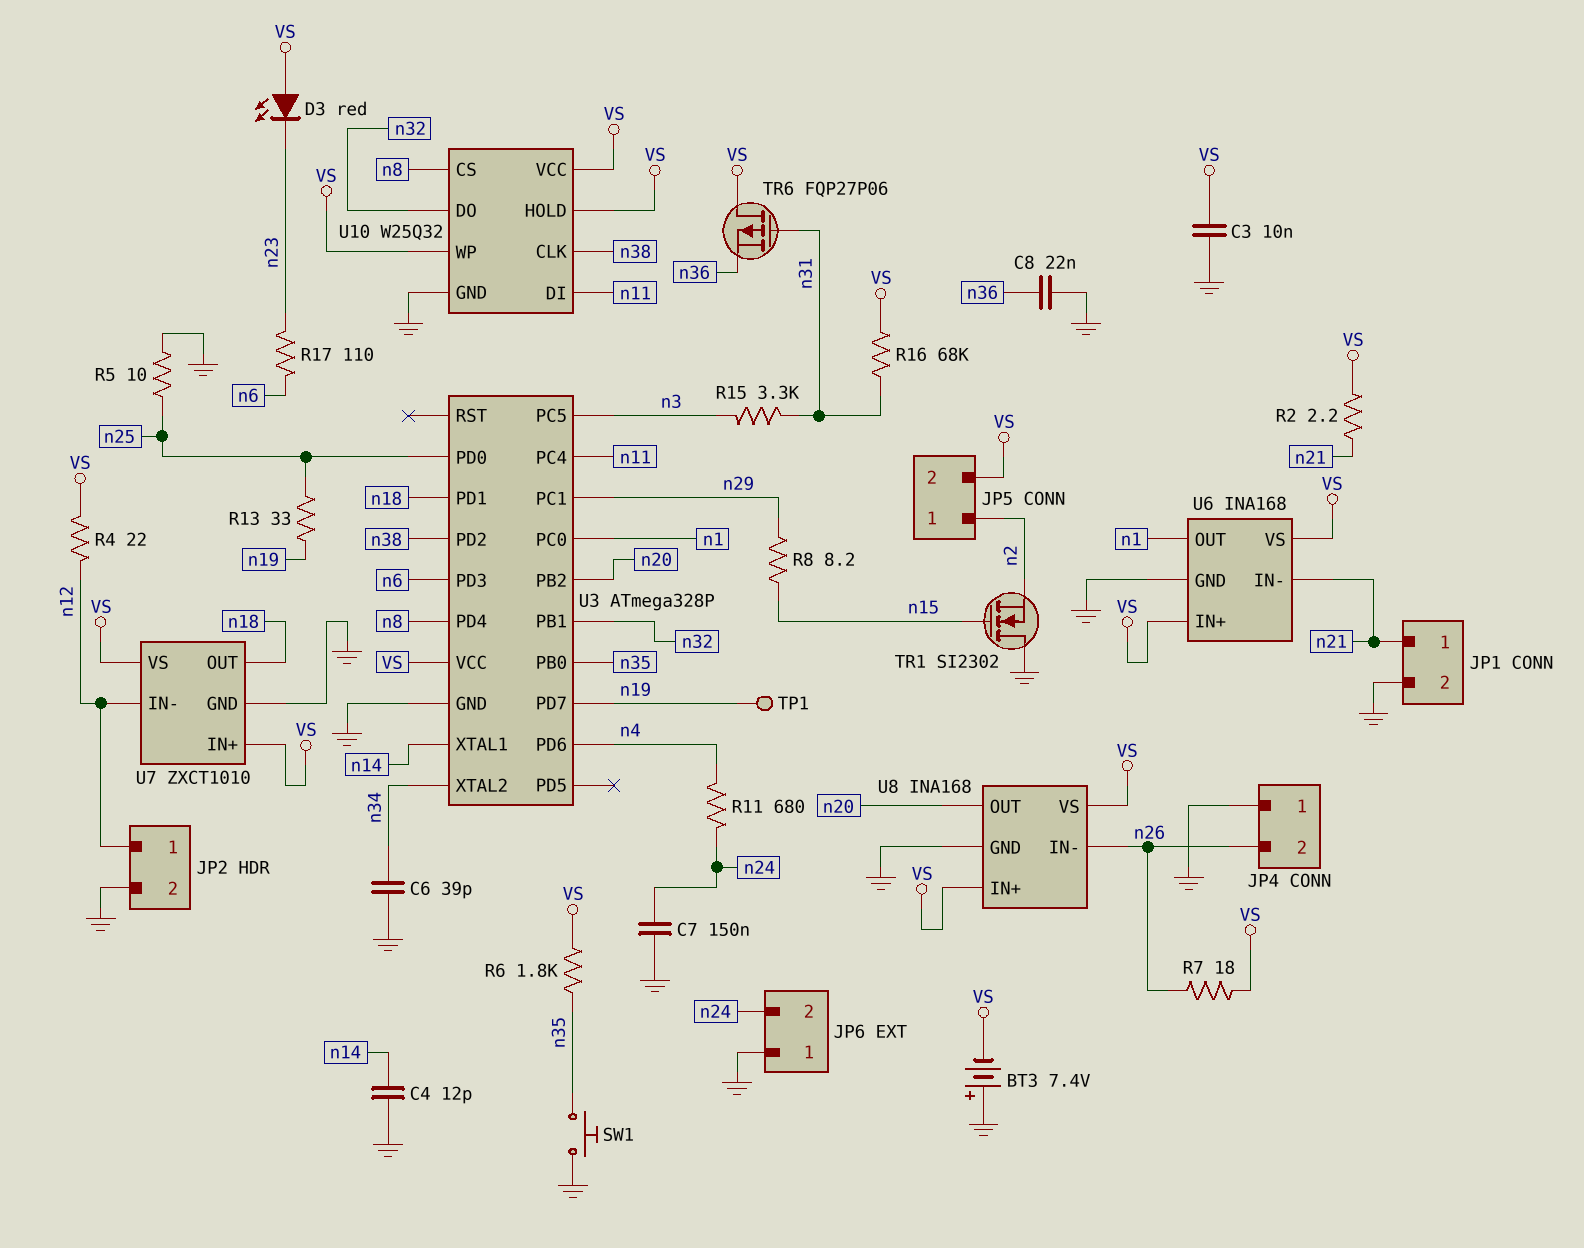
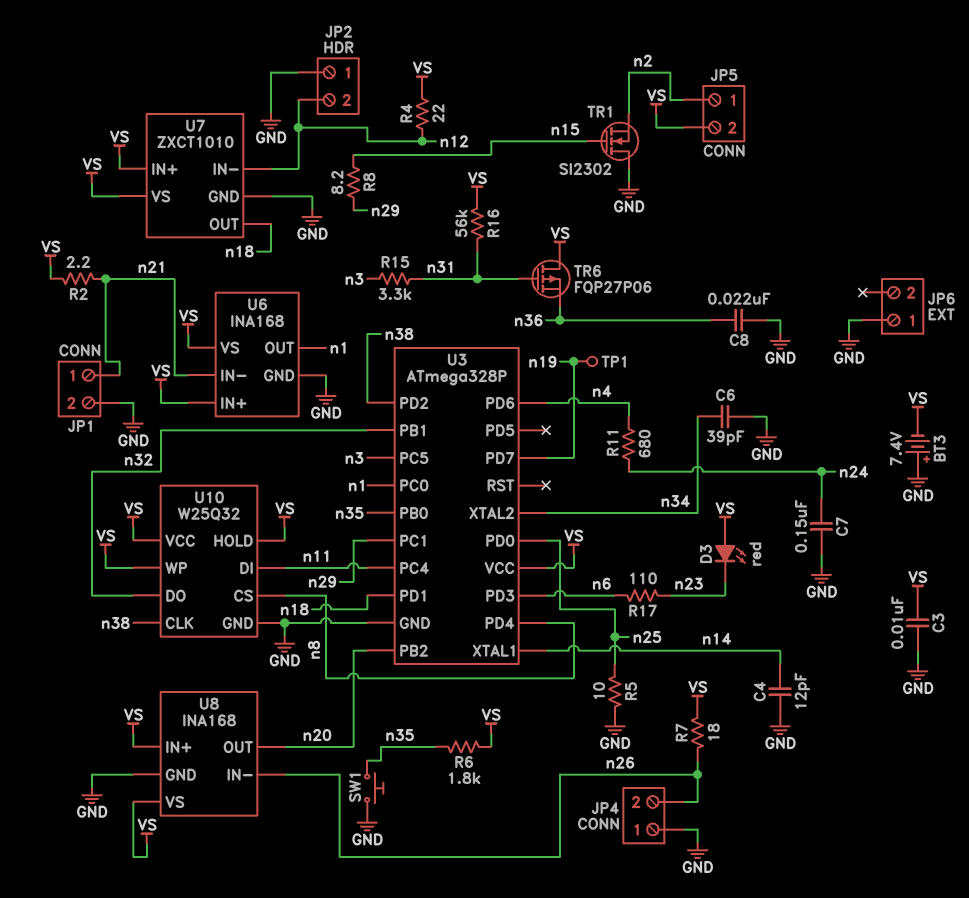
JP2 pin 1: n12 -> GND
JP2 pin 2: GND -> n12
JP6 pin 2: n24 -> none
R13: 33 (n19, n25) -> none
R16: 68k (VS, n31) -> 56k (VS, n31)

